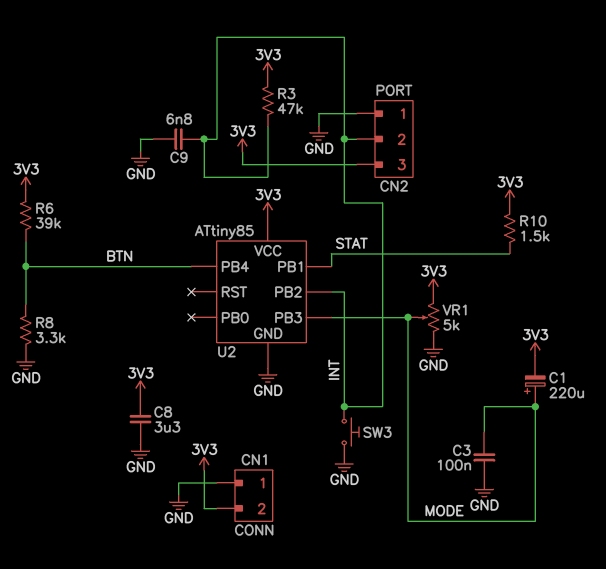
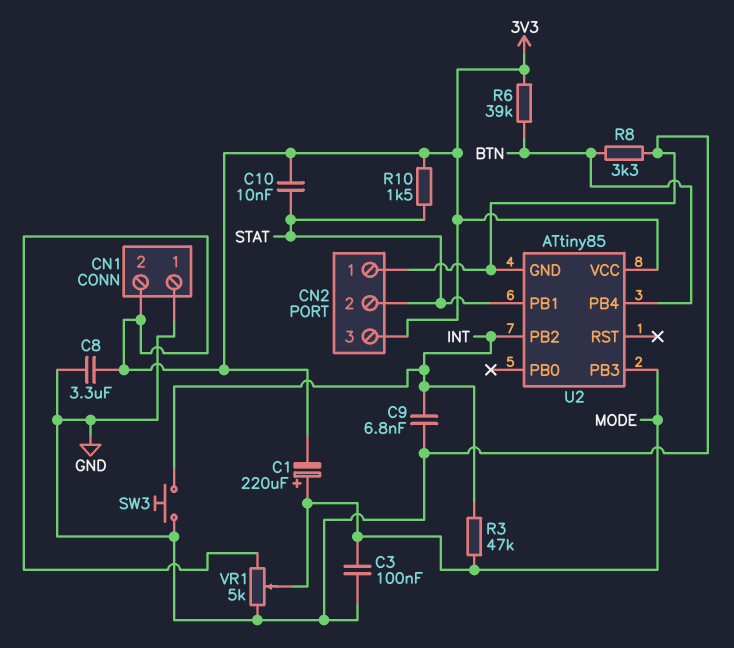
C10: none -> 10nF (3V3, STAT)
CN2 pin 2: INT -> STAT
R3: 47k (3V3, INT) -> 47k (INT, MODE)

